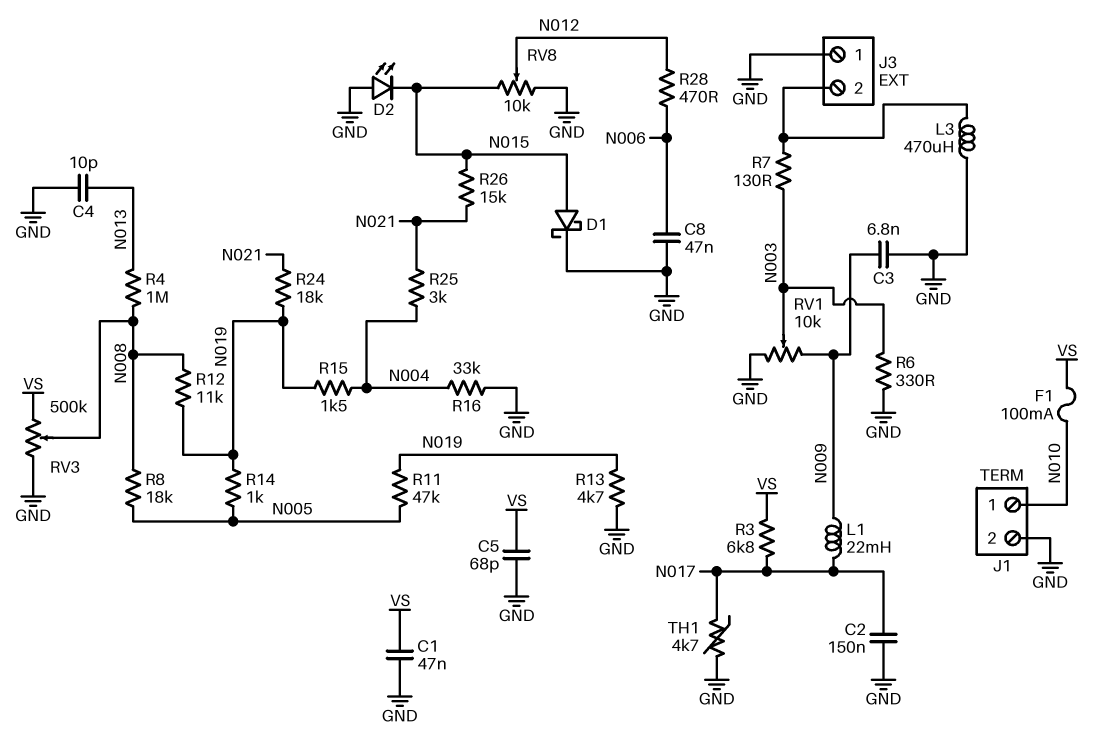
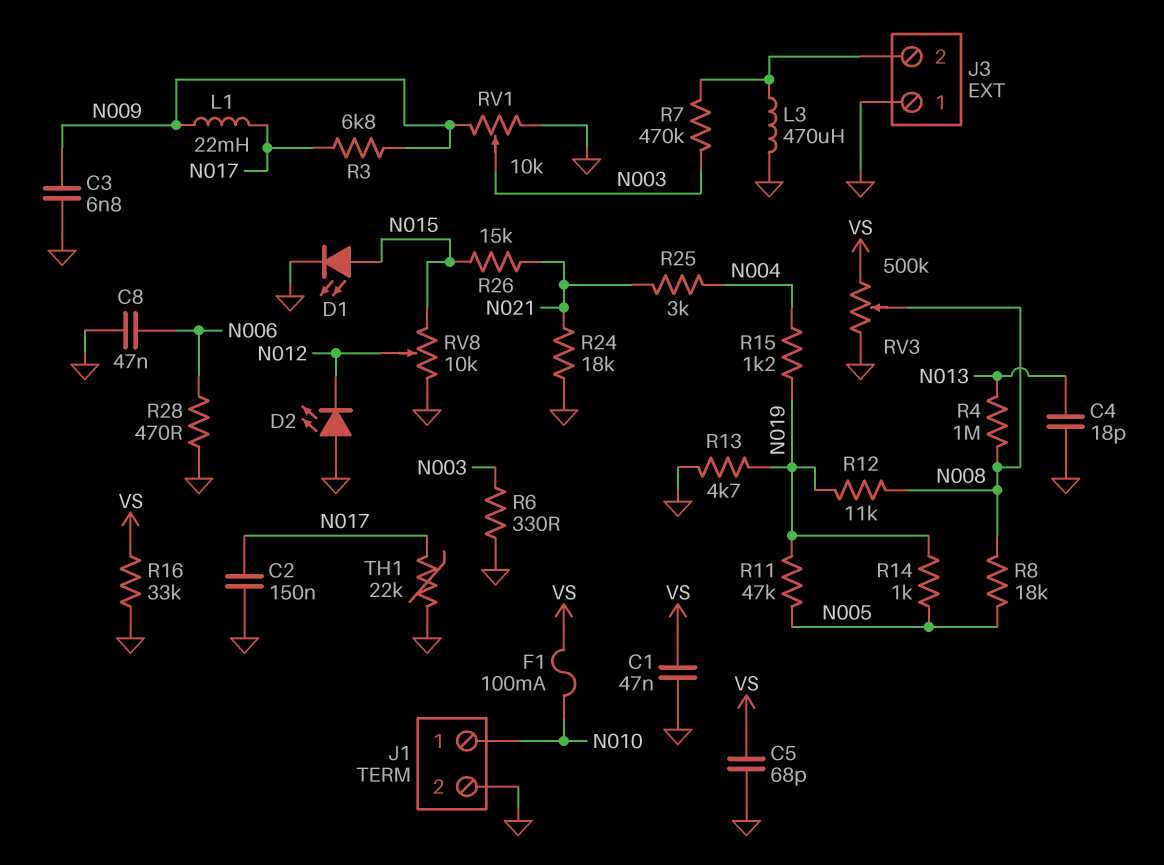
C4: 10pF (GND, N013) -> 18pF (GND, N013)
D1: schottky (A N015, K GND) -> LED (A N015, K GND)
D2: LED (A GND, K N015) -> LED (A GND, K N012)
R3: 6.8k (N017, VS) -> 6.8k (N009, N017)
R7: 130 (J3/2, N003) -> 470k (J3/2, N003)
R15: 1.5k (N004, N019) -> 1.2k (N004, N019)
R16: 33k (GND, N004) -> 33k (GND, VS)
R24: 18k (N019, N021) -> 18k (GND, N021)
R28: 470 (N006, N012) -> 470 (GND, N006)
TH1: 4.7k (GND, N017) -> 22k (GND, N017)

